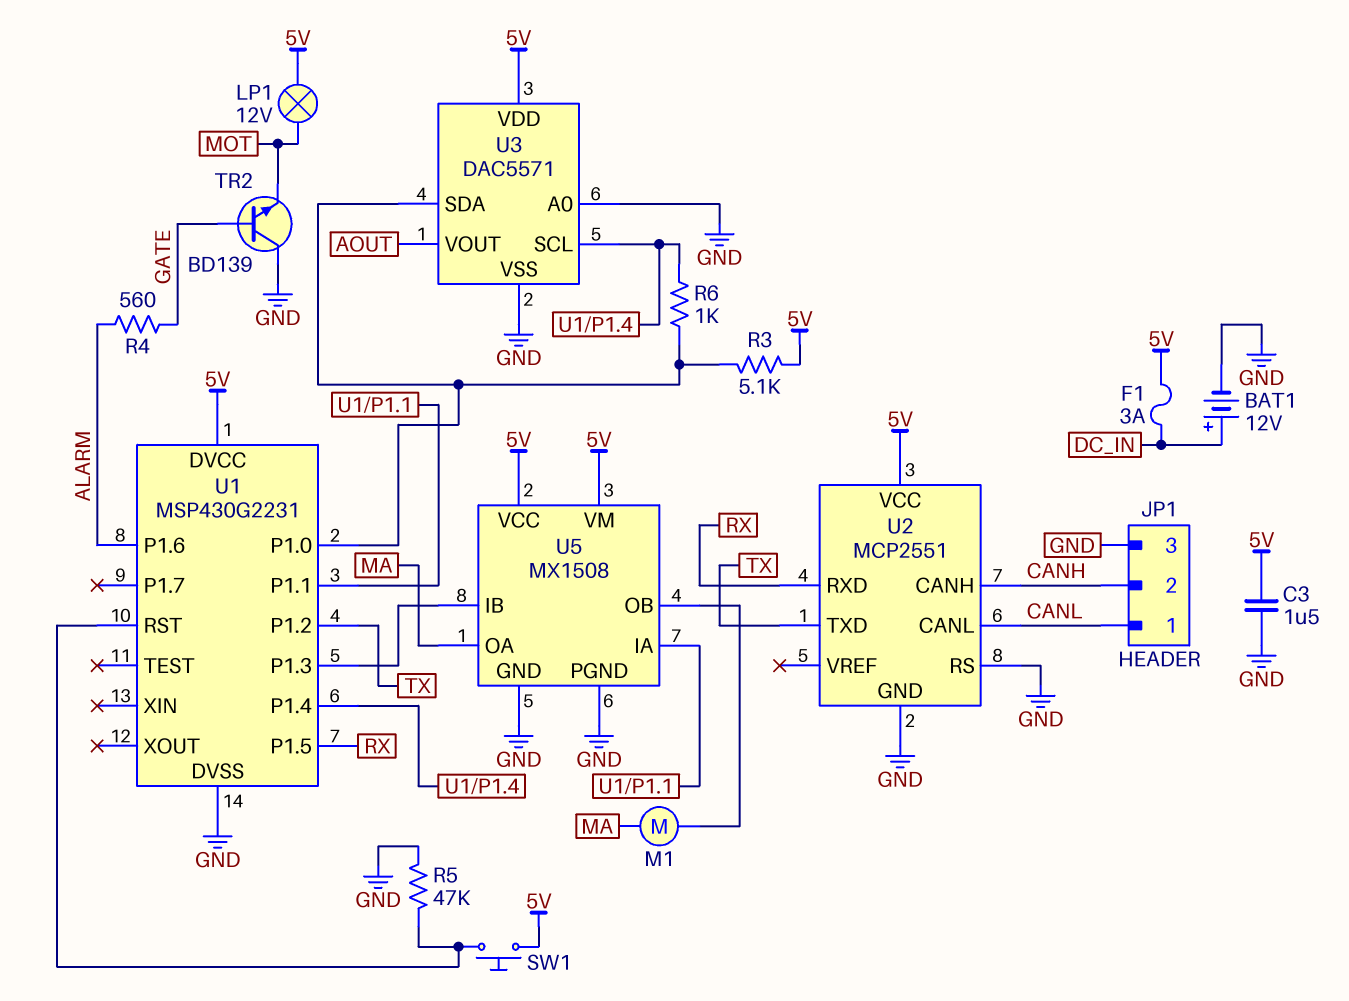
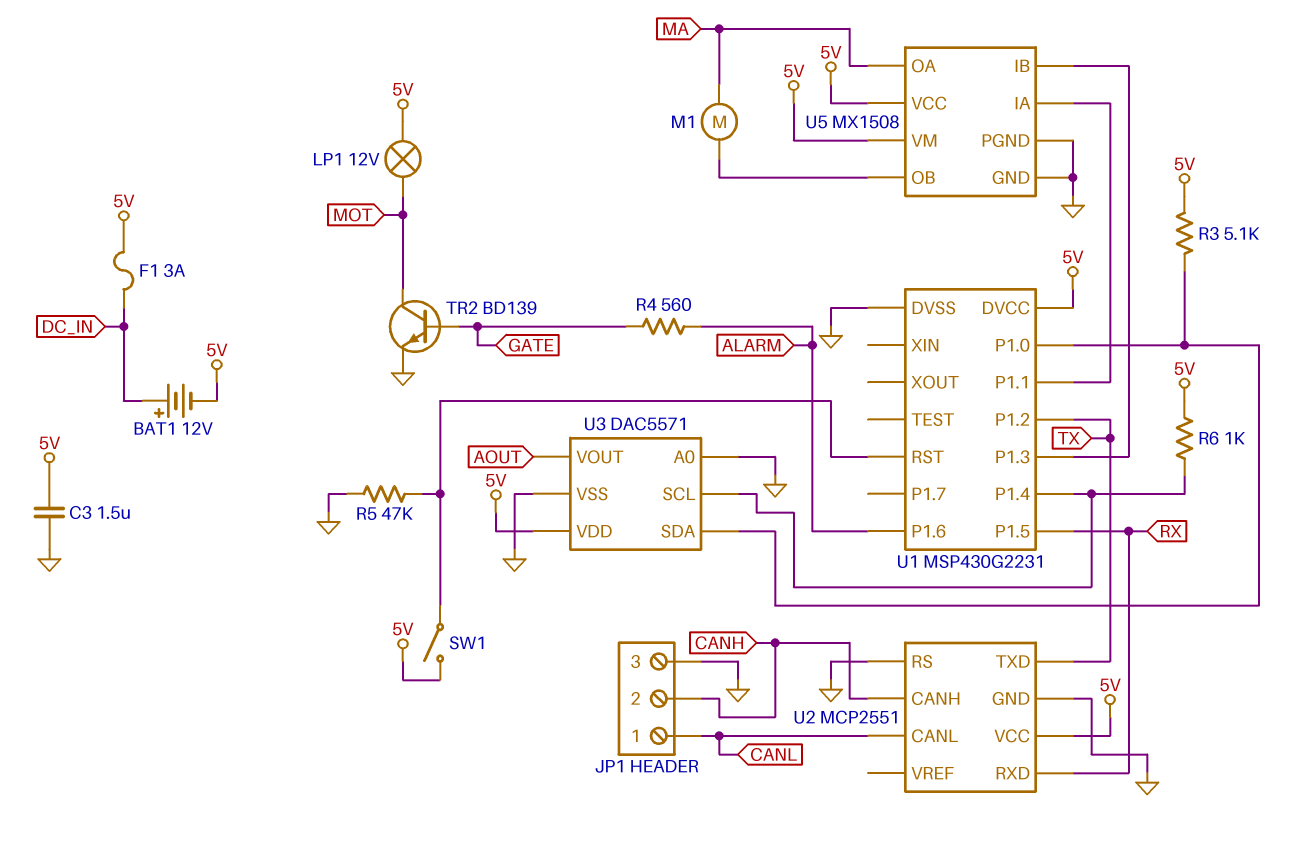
BAT1: 12V (plus DC_IN, minus GND) -> 12V (plus DC_IN, minus 5V)
R6: 1k (U1/P1.0, U1/P1.4) -> 1k (5V, U1/P1.4)
SW1: button (5V, U1/RST) -> switch (5V, U1/RST)
TR2: NPN BD139 (B GATE, C GND, E MOT) -> NPN BD139 (B GATE, C MOT, E GND)

